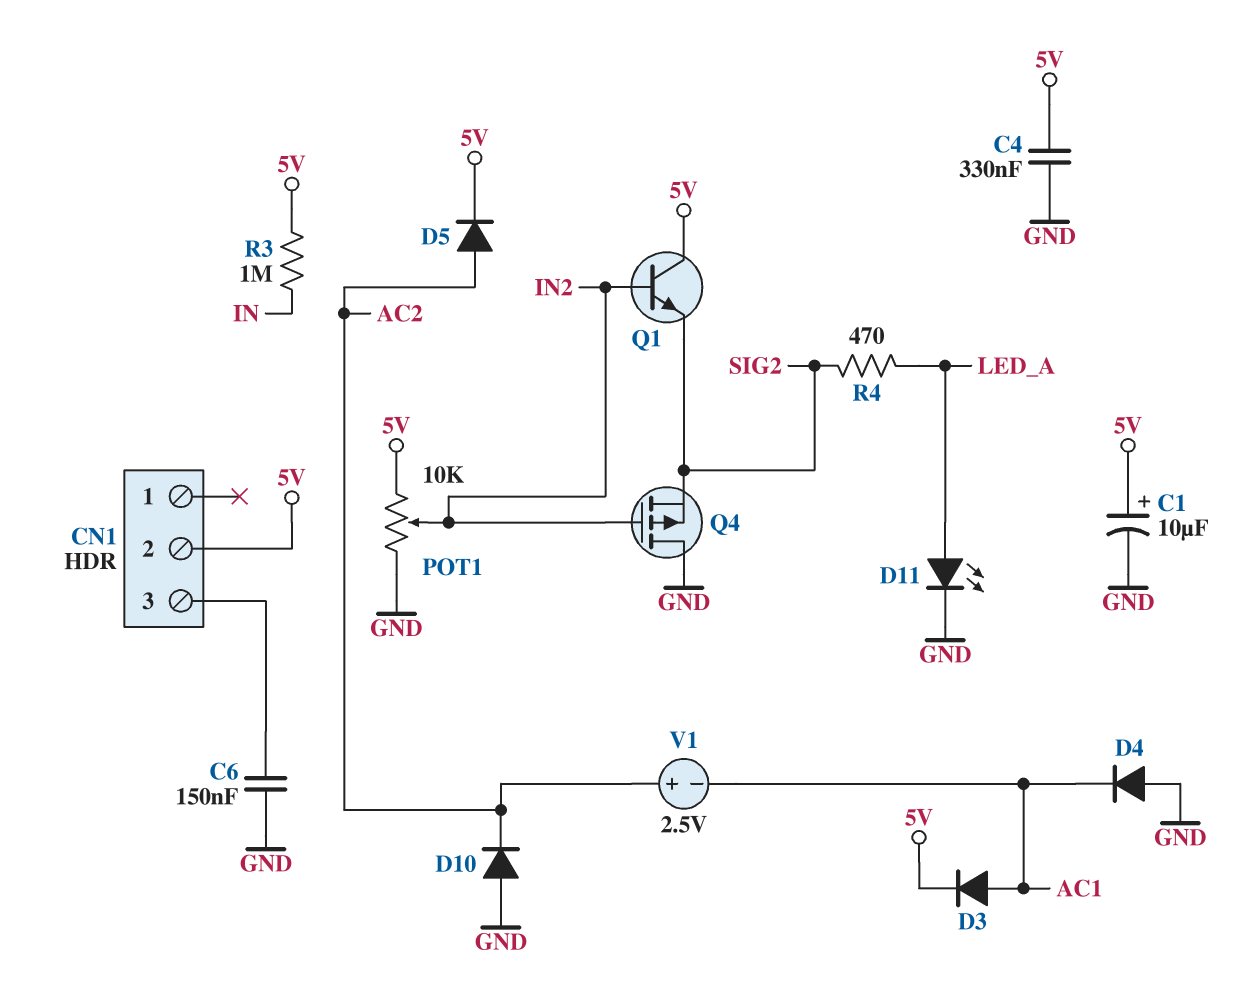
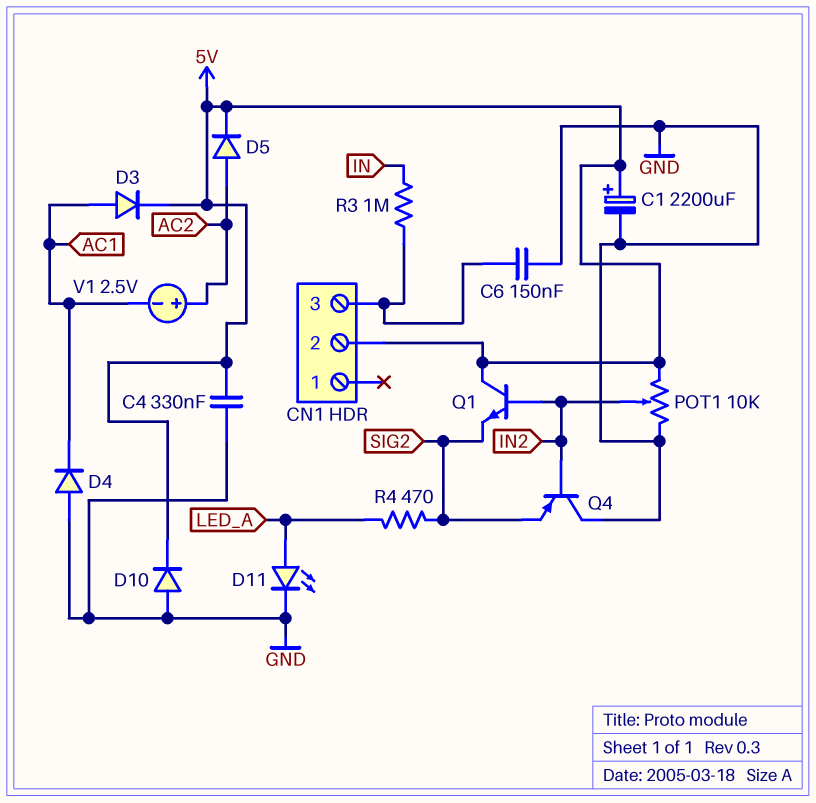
C1: 10uF (plus 5V, minus GND) -> 2200uF (plus 5V, minus GND)
D10: diode (A GND, K AC2) -> diode (A GND, K 5V)
Q4: PMOS (G IN2, D GND, S SIG2) -> PNP (B IN2, C GND, E SIG2)
R3: 1M (5V, IN) -> 1M (CN1/3, IN)

